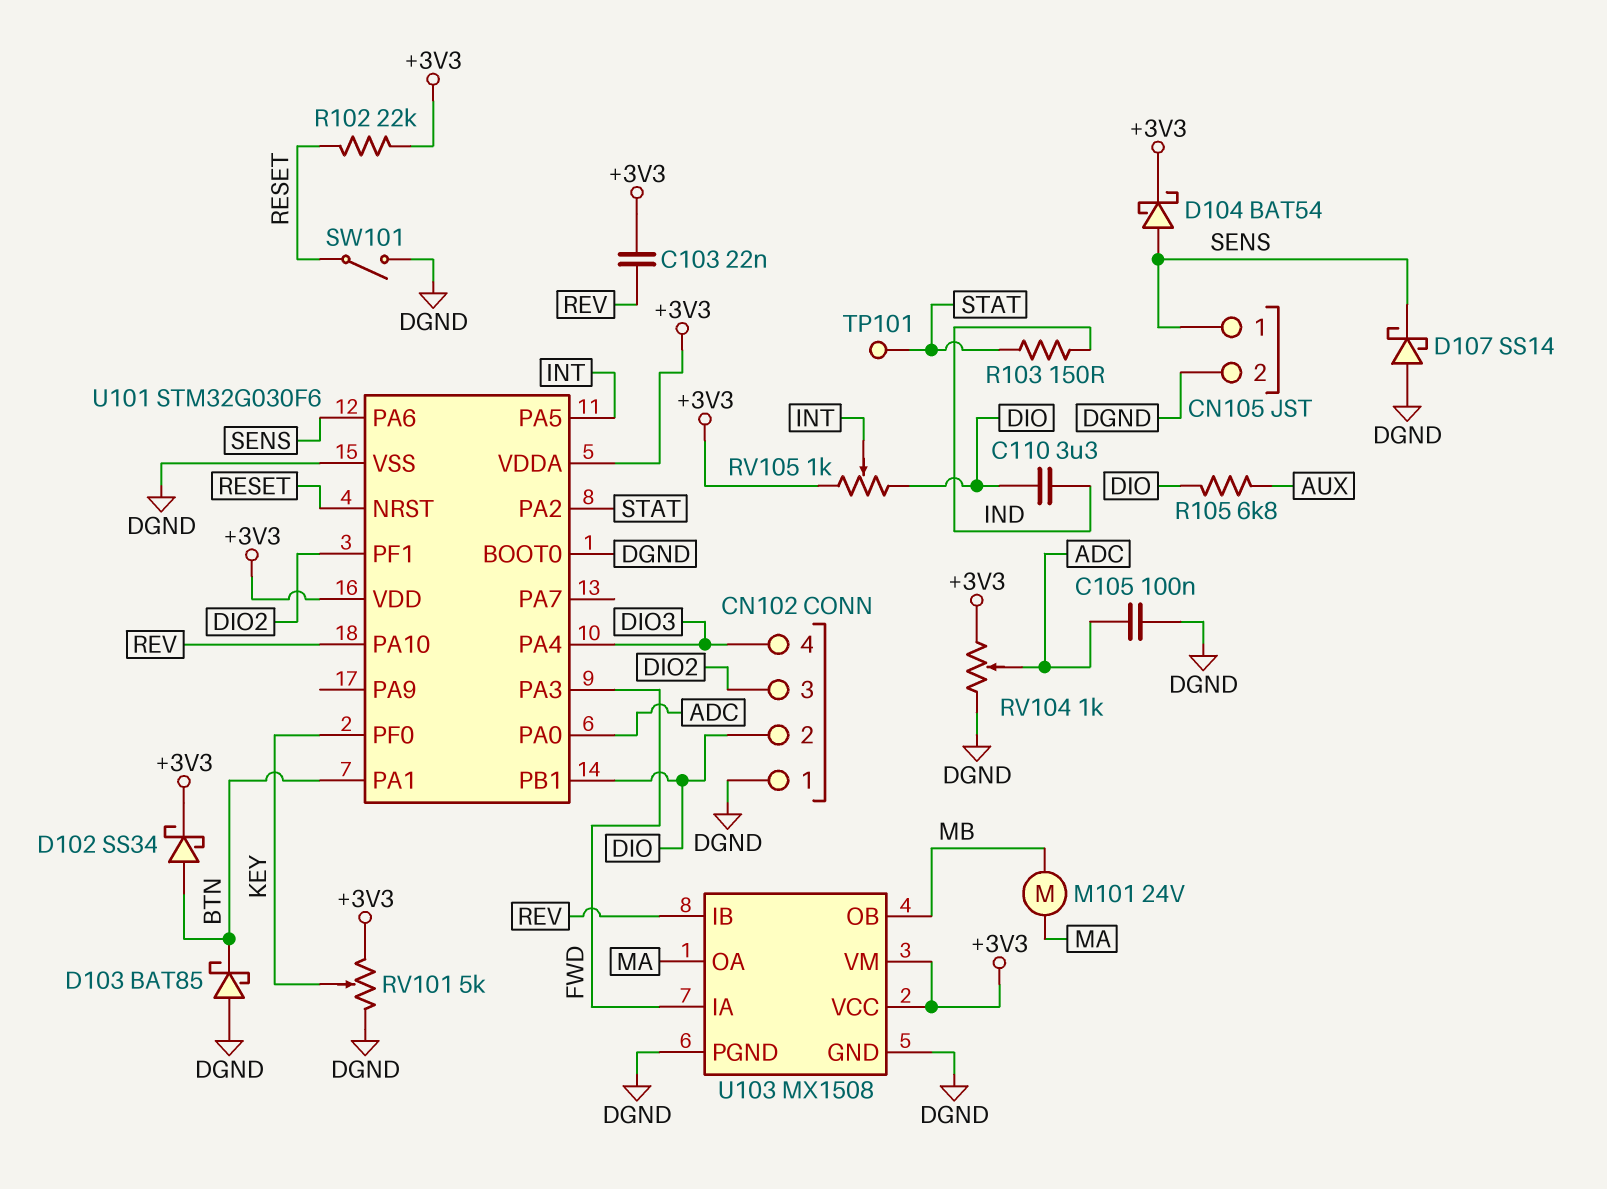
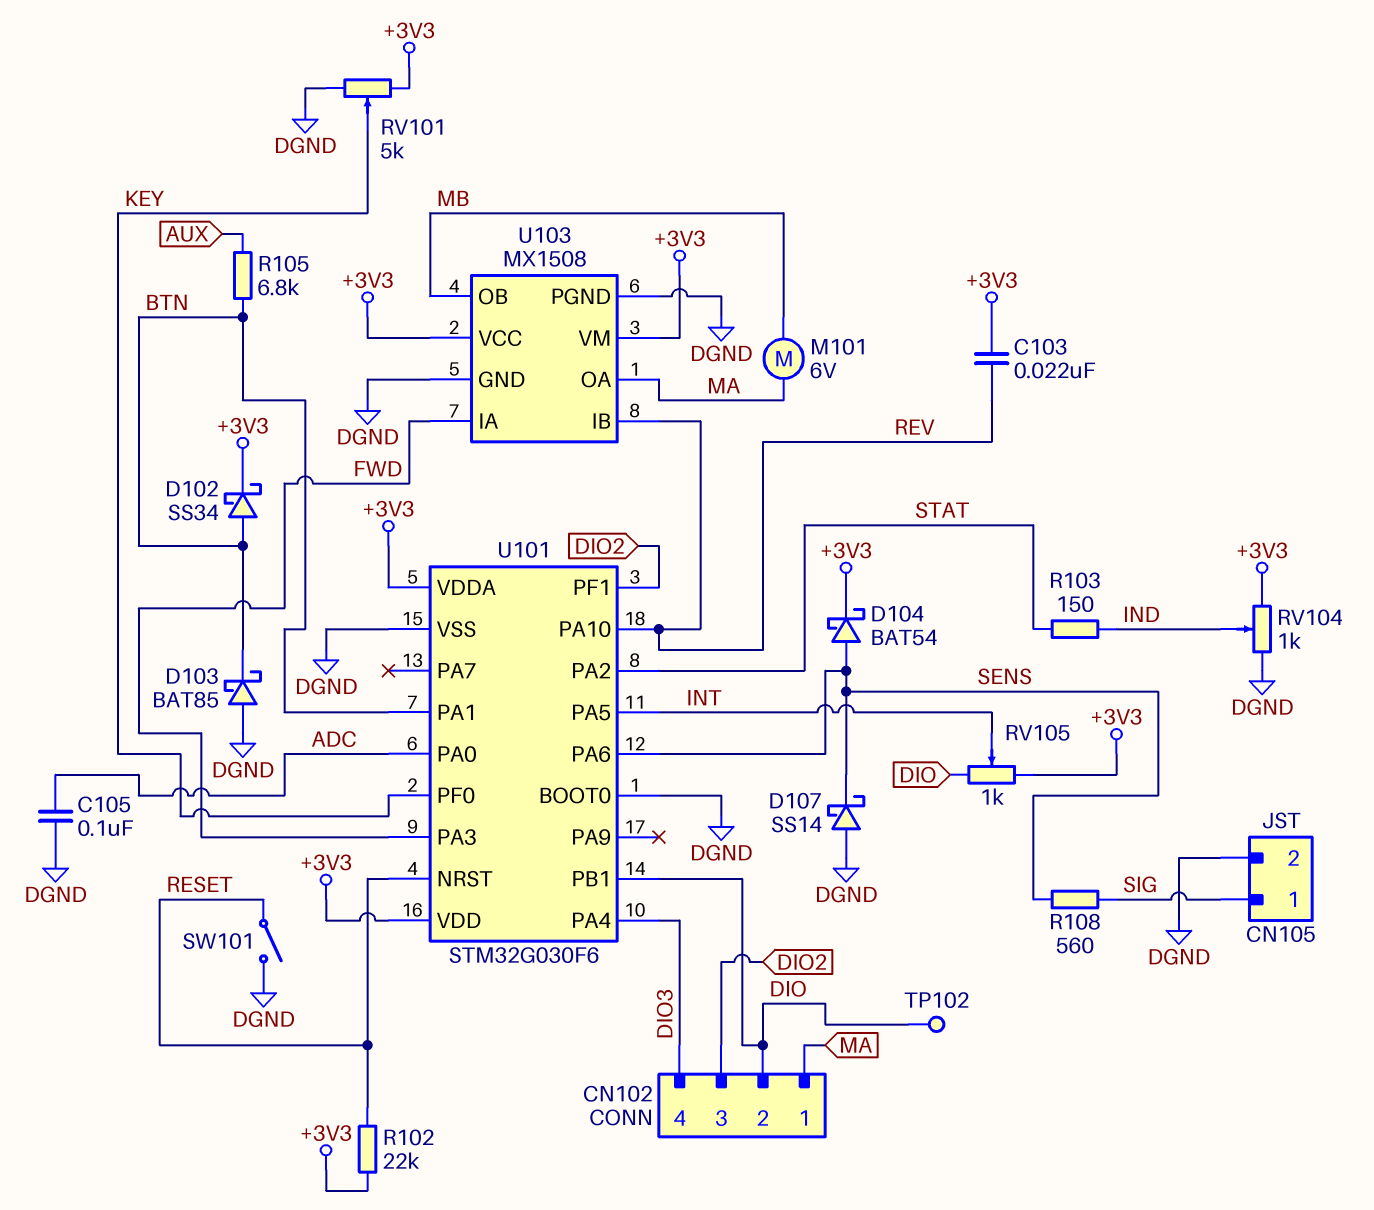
C110: 3.3uF (DIO, IND) -> none
CN102 pin 1: DGND -> MA
CN105 pin 1: SENS -> SIG
M101: motor 24V (MA, MB) -> motor 6V (MA, MB)
R105: 6.8k (AUX, DIO) -> 6.8k (AUX, BTN)
R108: none -> 560 (SENS, SIG)
RV104: 1k (+3V3, DGND, wiper ADC) -> 1k (+3V3, DGND, wiper IND)
TP101: test point (STAT) -> none
TP102: none -> test point (DIO)

